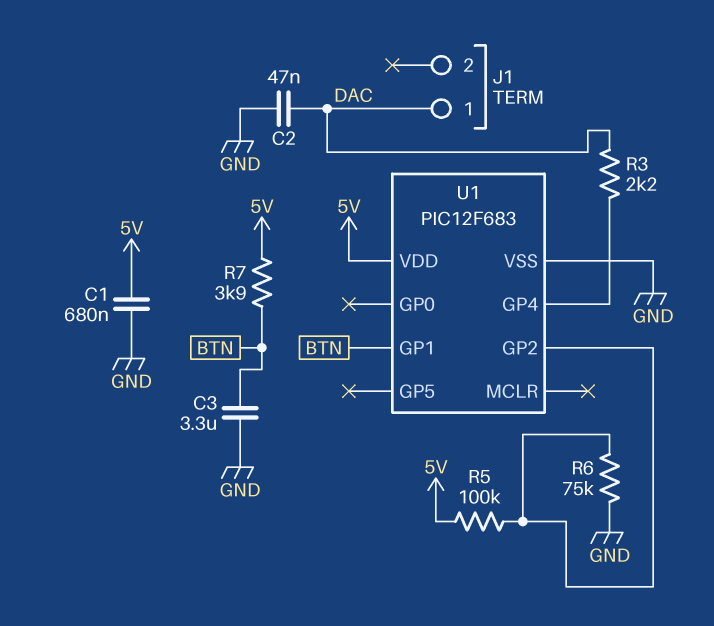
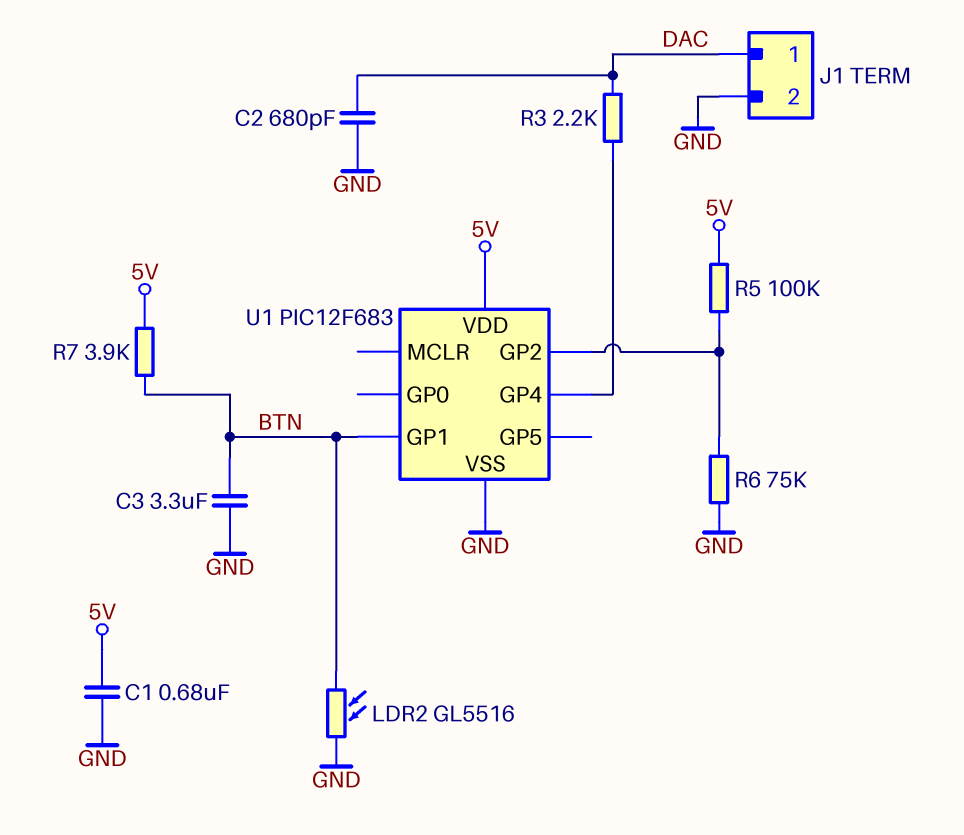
C2: 47nF (DAC, GND) -> 680pF (DAC, GND)
J1 pin 2: none -> GND
LDR2: none -> GL5516 (BTN, GND)

